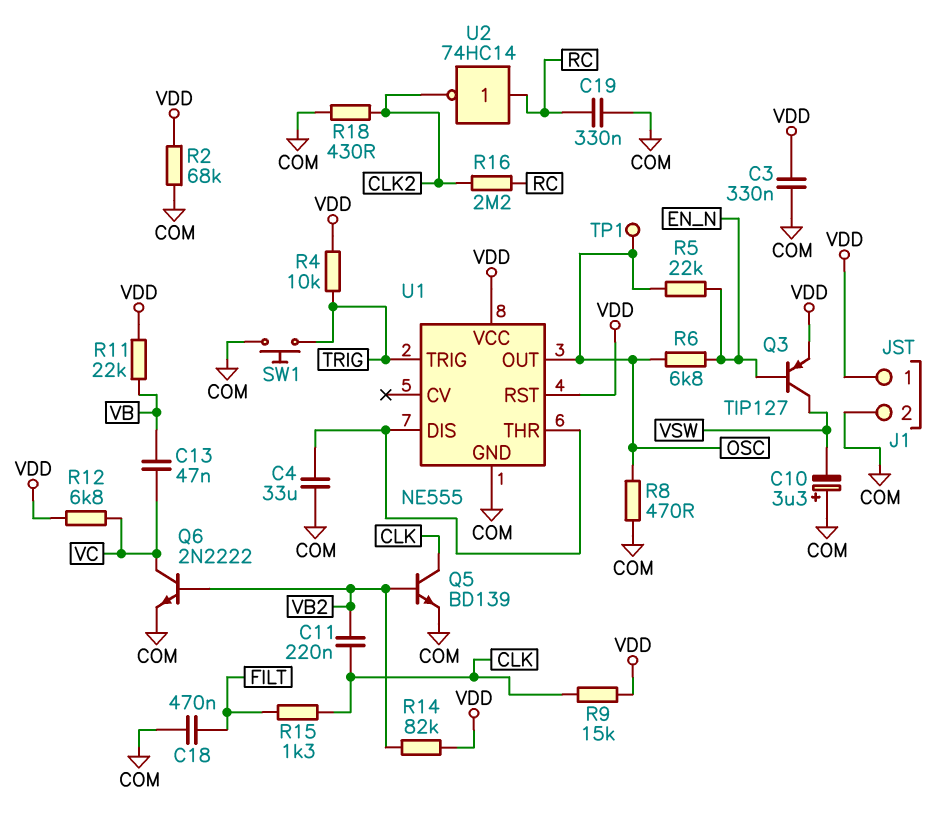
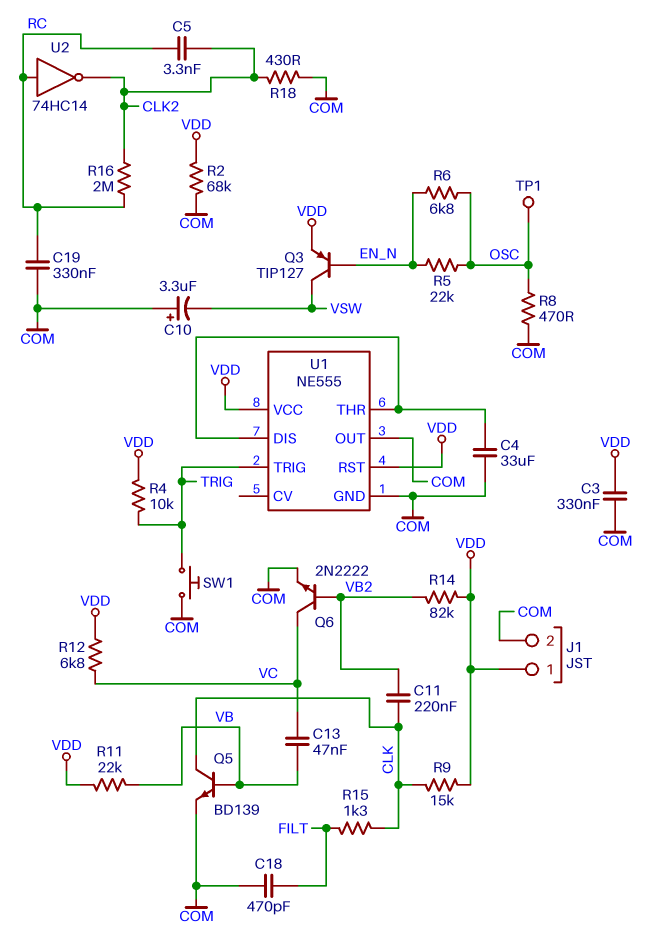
C5: none -> 3.3nF (CLK2, RC)
C18: 470nF (COM, FILT) -> 470pF (COM, FILT)
Q5: NPN BD139 (B VB2, C CLK, E COM) -> NPN BD139 (B VB, C CLK, E COM)
R16: 2.2M (CLK2, RC) -> 2M (CLK2, RC)
U1 pin OUT: OSC -> COM

